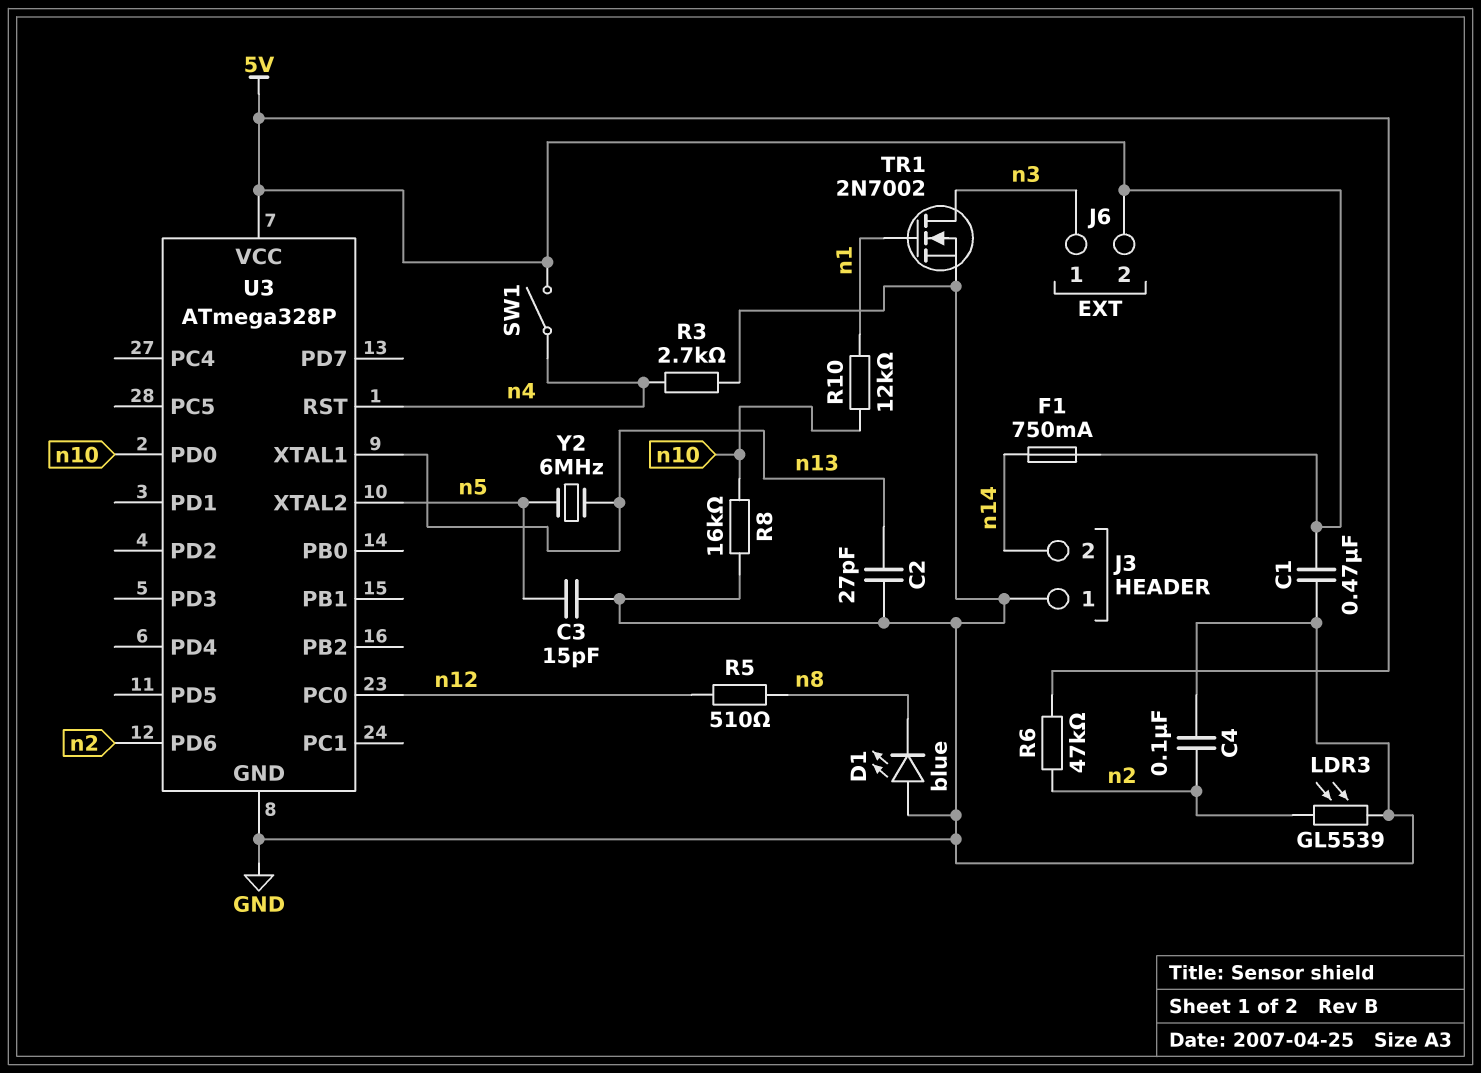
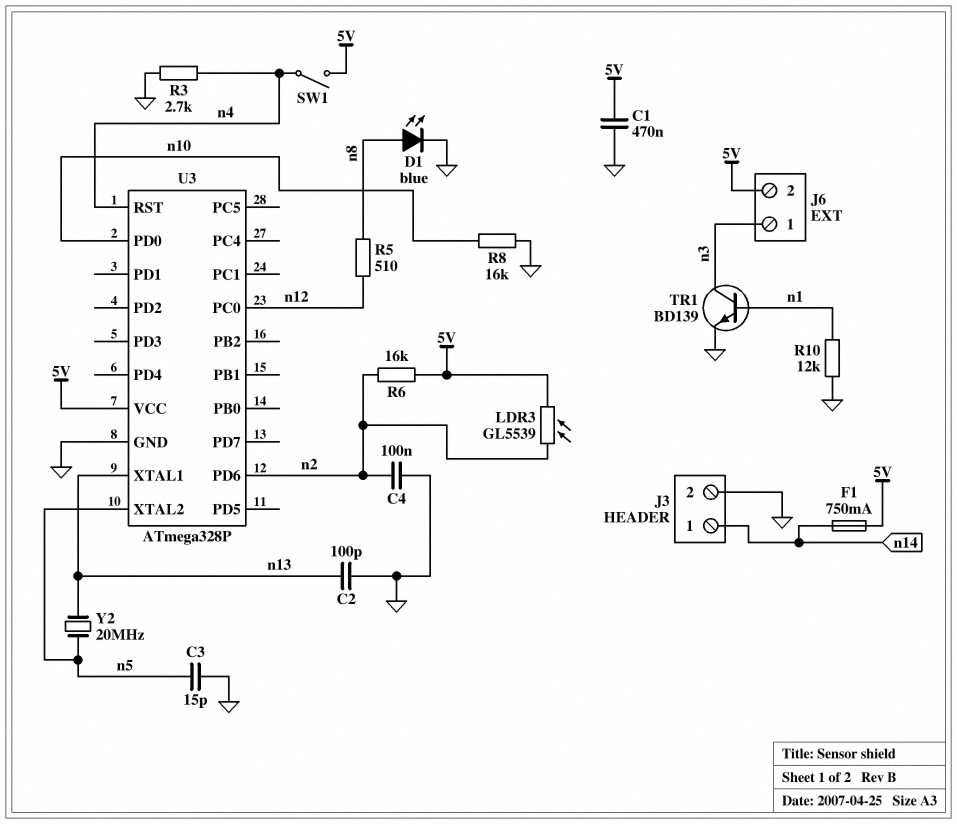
C2: 27pF (GND, n13) -> 100pF (GND, n13)
D1: LED blue (A GND, K n8) -> LED blue (A n8, K GND)
J3 pin 1: GND -> n14
J3 pin 2: n14 -> GND
LDR3: GL5539 (GND, n2) -> GL5539 (5V, n2)
R6: 47k (5V, n2) -> 16k (5V, n2)
R10: 12k (n1, n10) -> 12k (GND, n1)
TR1: NMOS 2N7002 (G n1, D n3, S GND) -> NPN BD139 (B n1, C n3, E GND)
Y2: 6MHz (n5, n13) -> 20MHz (n5, n13)

